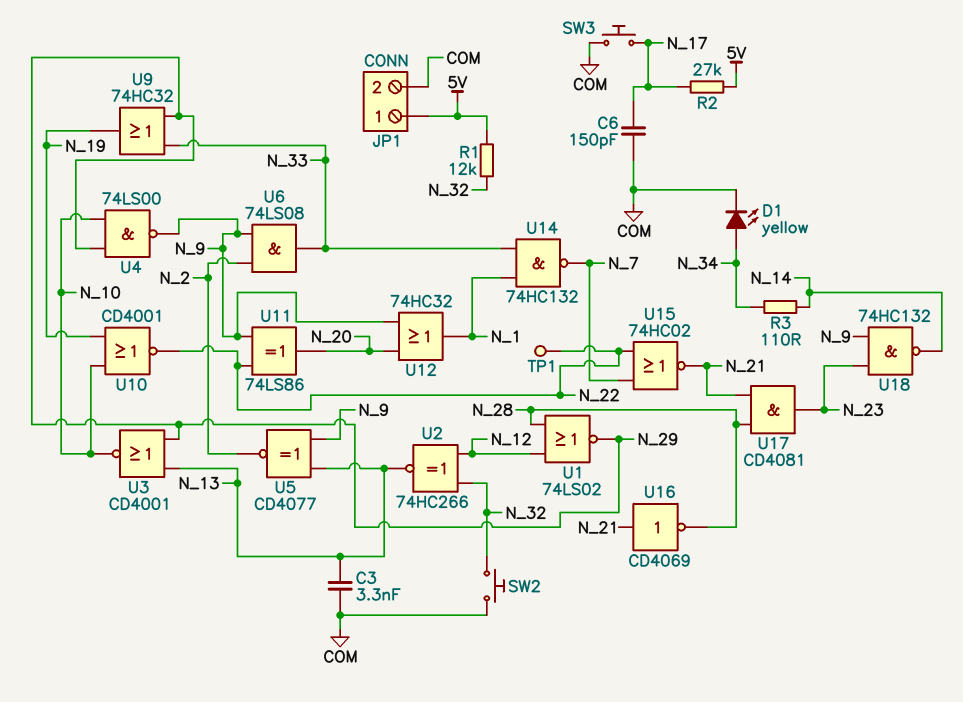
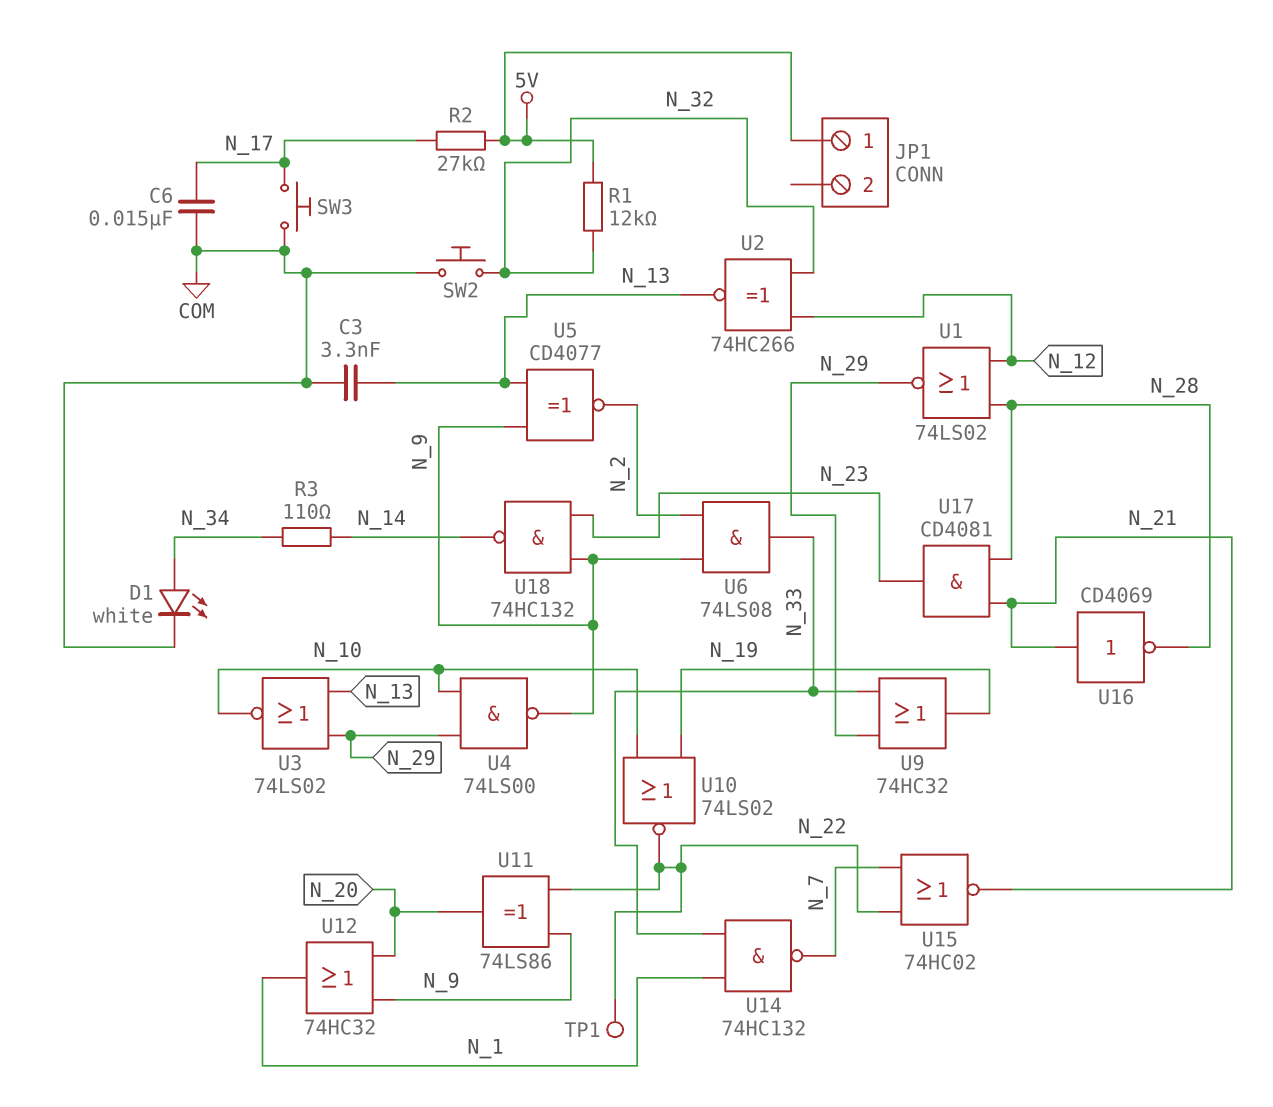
C6: 150pF (COM, N_17) -> 15nF (COM, N_17)
D1: LED yellow (A N_34, K COM) -> LED white (A N_34, K COM)
JP1 pin 2: COM -> none
U3: NOR CD4001 (in N_13, in N_29, out N_10) -> NOR 74LS02 (in N_13, in N_29, out N_10)
U10: NOR CD4001 (in N_10, in N_19, out N_22) -> NOR 74LS02 (in N_10, in N_19, out N_22)

